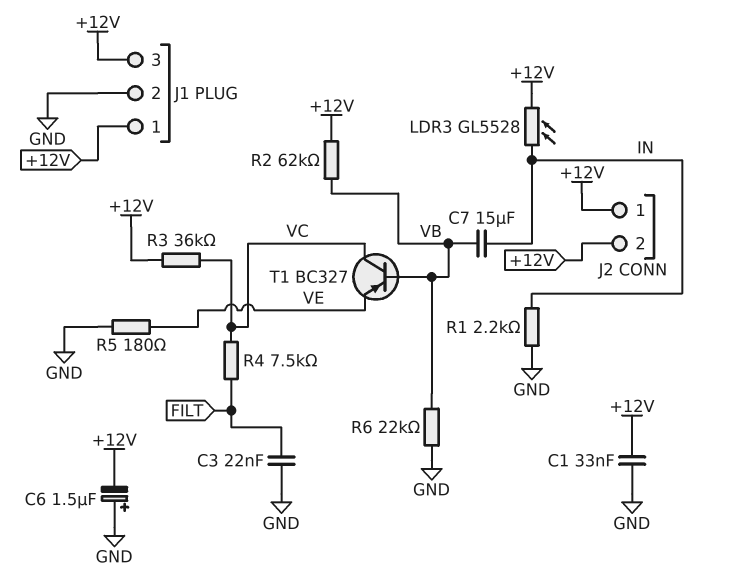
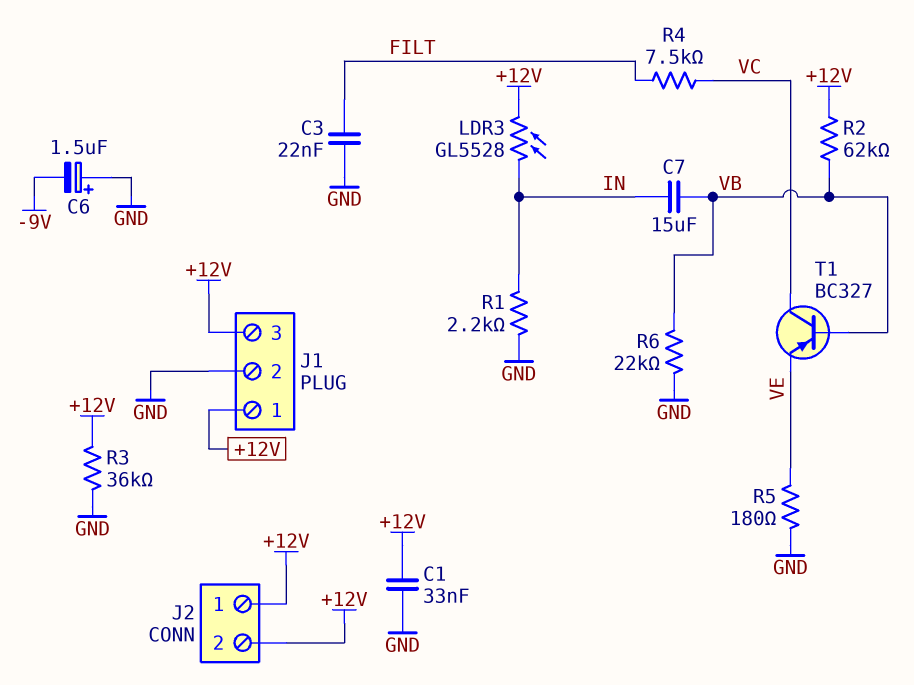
C6: 1.5uF (plus GND, minus +12V) -> 1.5uF (plus GND, minus -9V)
R3: 36k (+12V, VC) -> 36k (+12V, GND)

